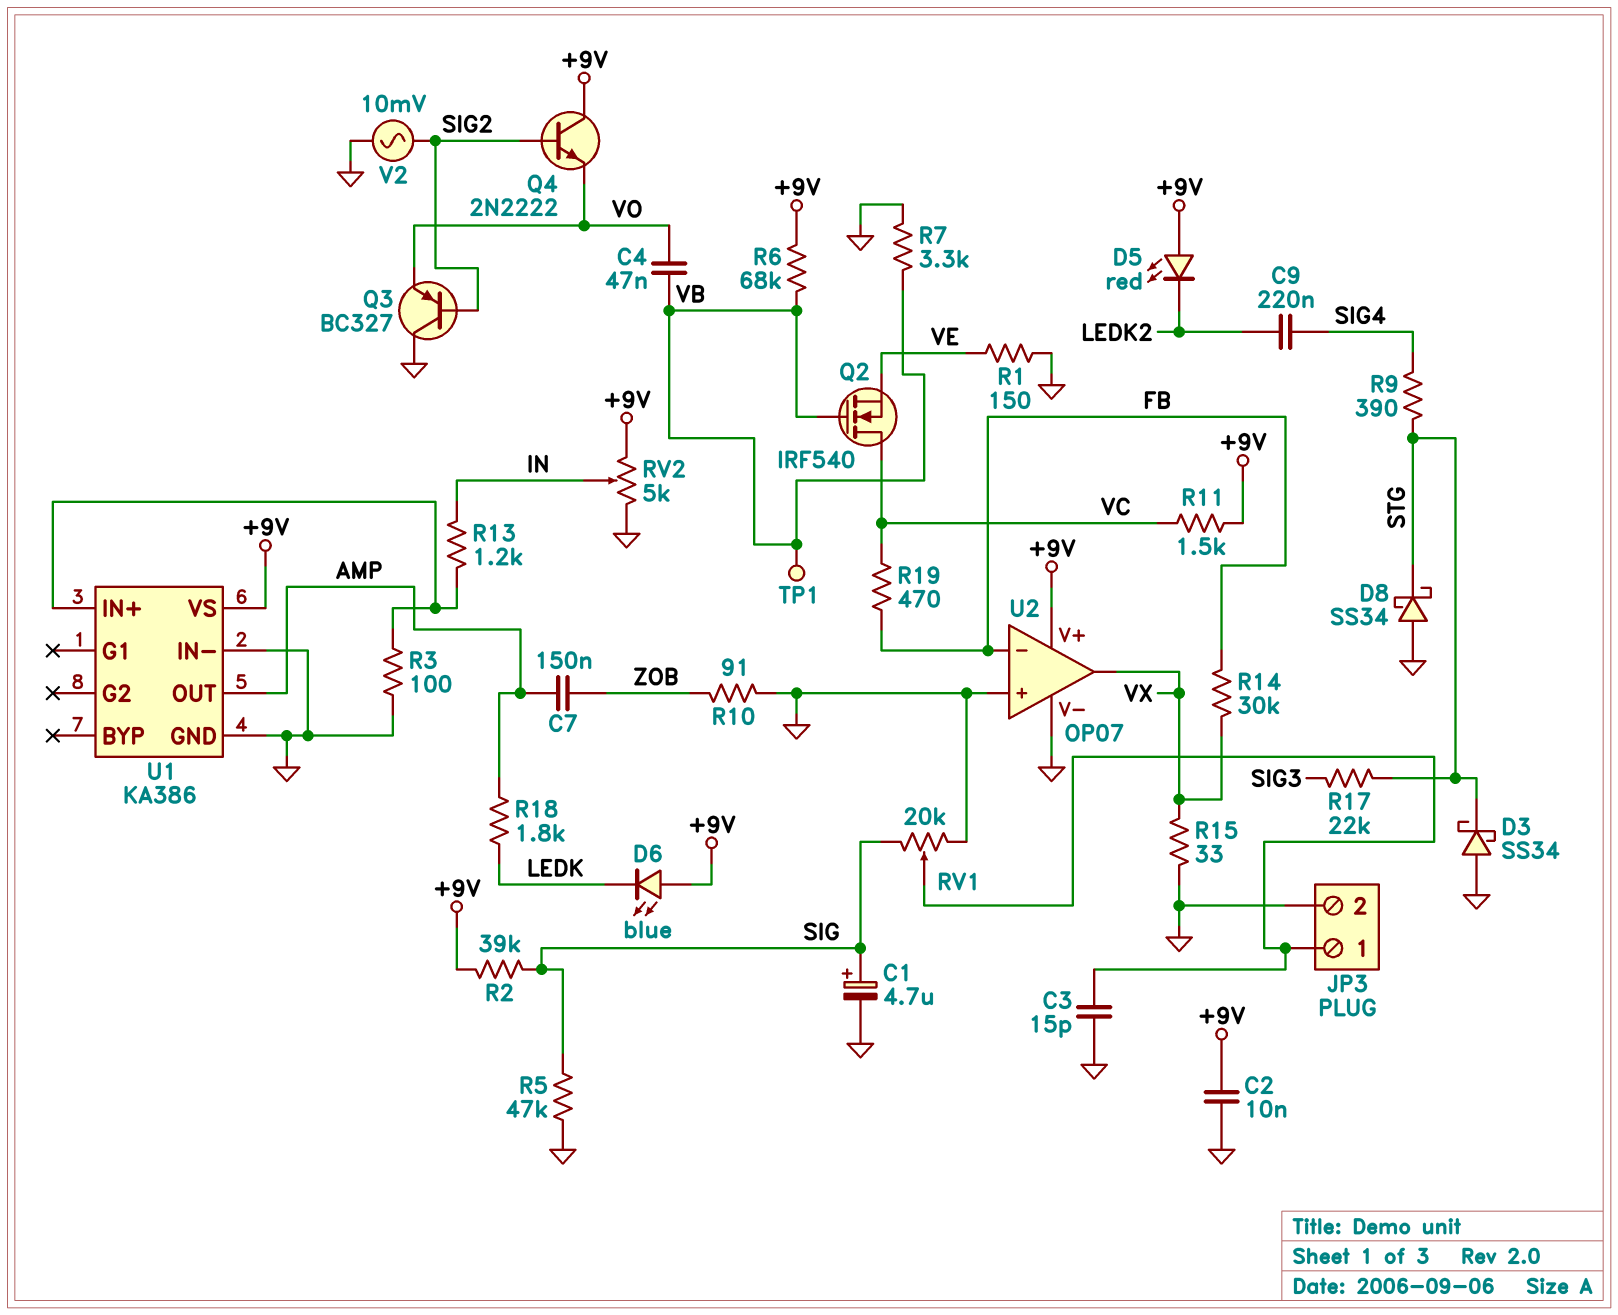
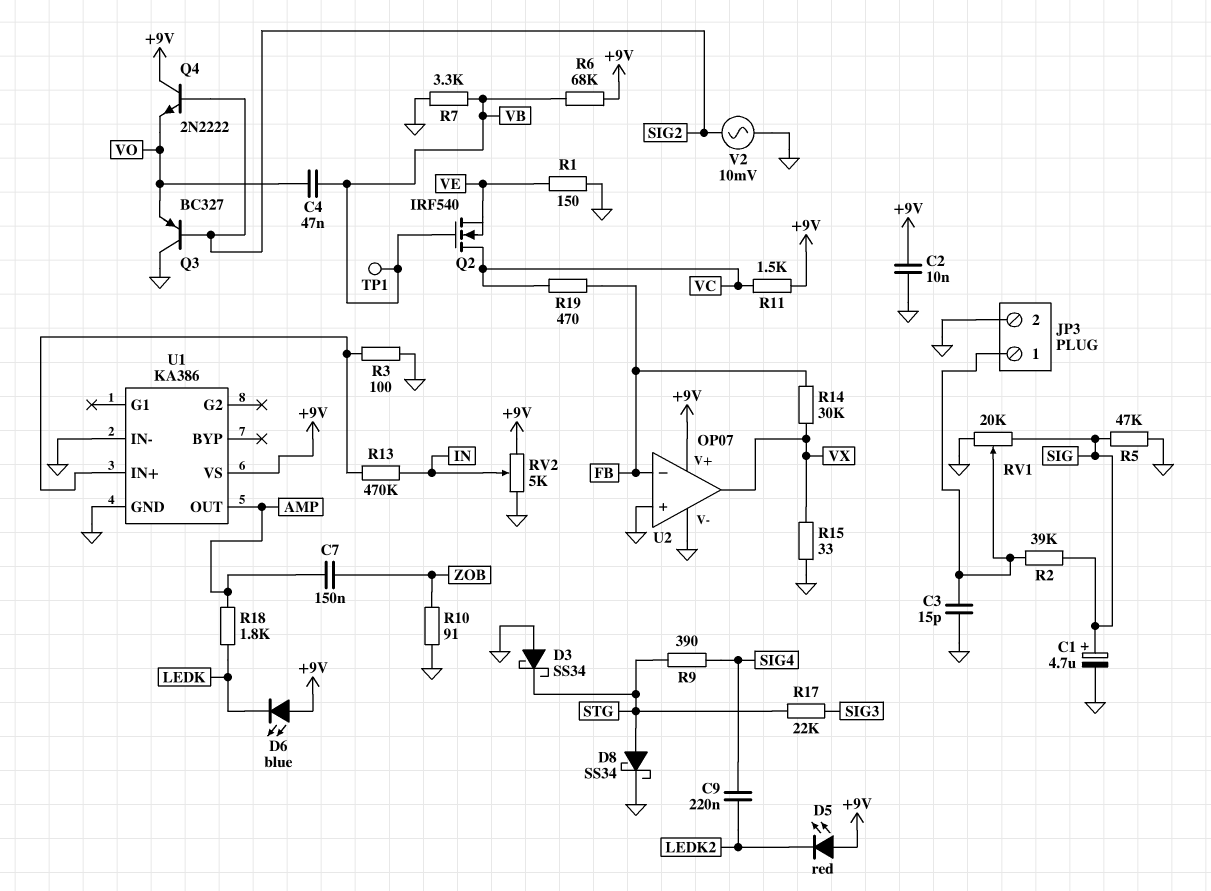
D8: schottky SS34 (A GND, K STG) -> schottky SS34 (A STG, K GND)
R2: 39k (+9V, SIG) -> 39k (JP3/1, SIG)
R13: 1.2k (IN, U1/IN+) -> 470k (IN, U1/IN+)

